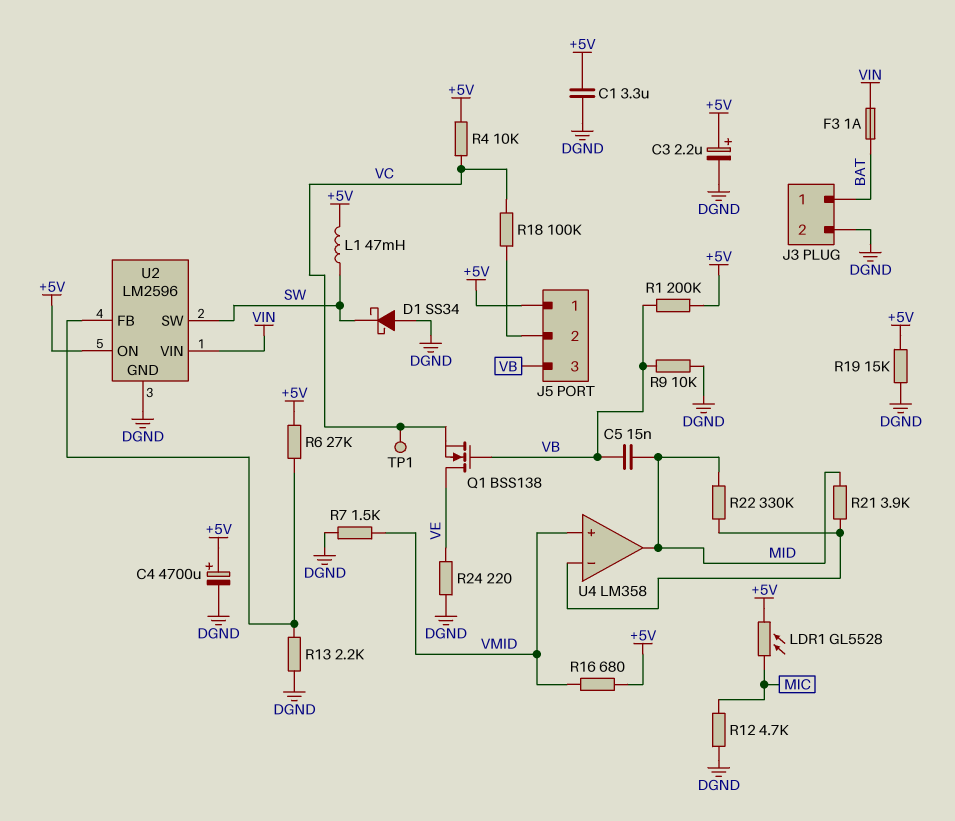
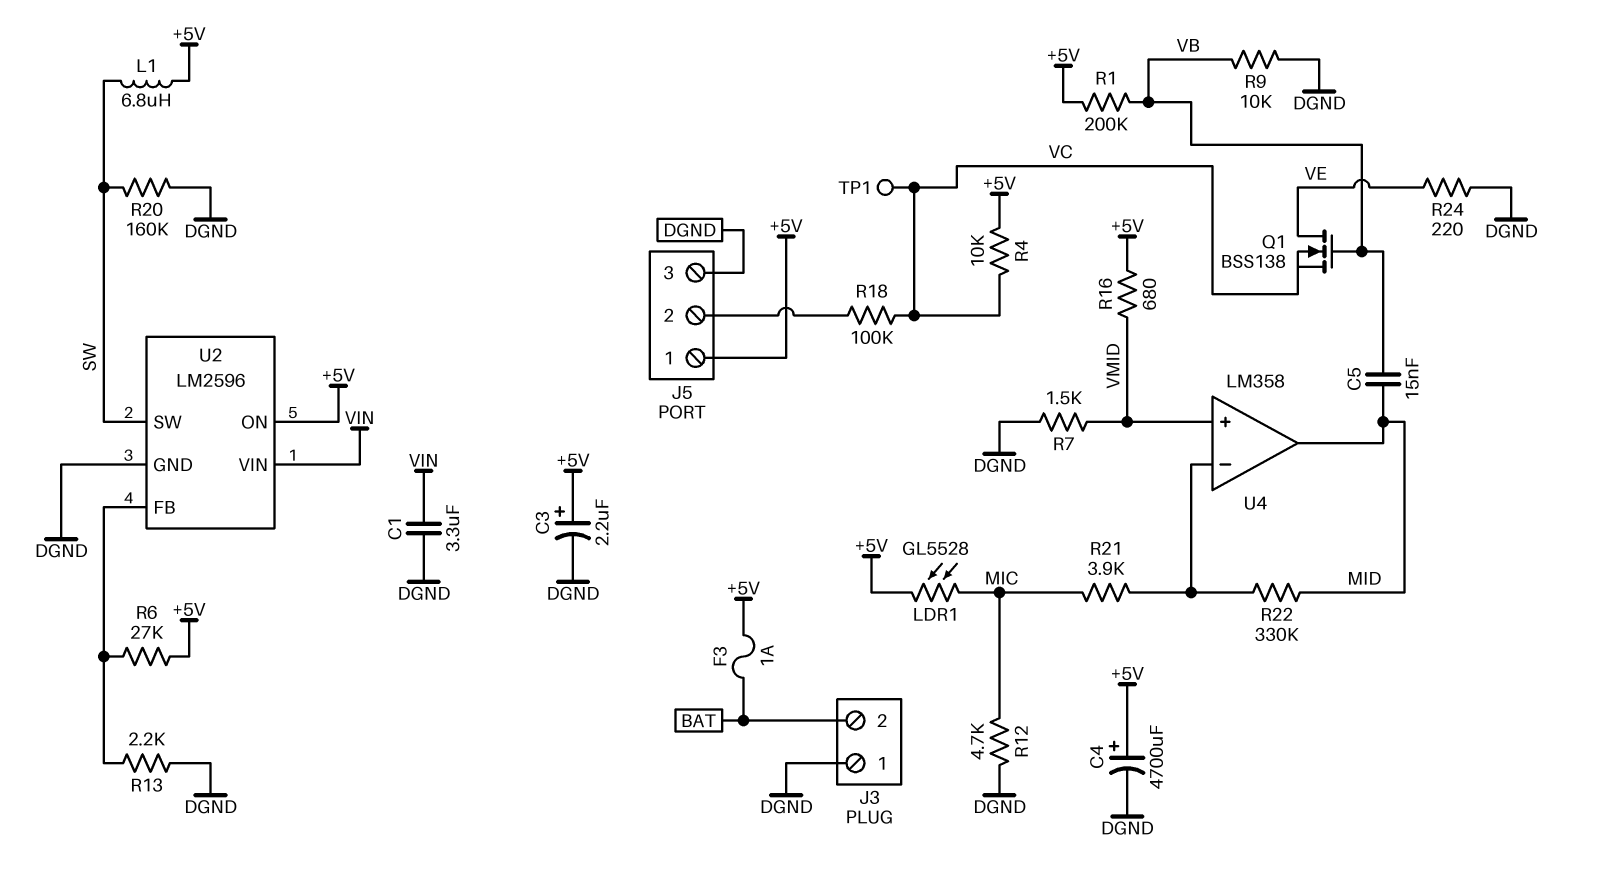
C1: 3.3uF (+5V, DGND) -> 3.3uF (DGND, VIN)
D1: schottky SS34 (A DGND, K SW) -> none
F3: 1A (BAT, VIN) -> 1A (+5V, BAT)
J3 pin 1: BAT -> DGND
J3 pin 2: DGND -> BAT
J5 pin 3: VB -> DGND
L1: 47mH (+5V, SW) -> 6.8uH (+5V, SW)
R19: 15k (+5V, DGND) -> none
R20: none -> 160k (DGND, SW)
R21: 3.9k (MID, U4/in-) -> 3.9k (MIC, U4/in-)

